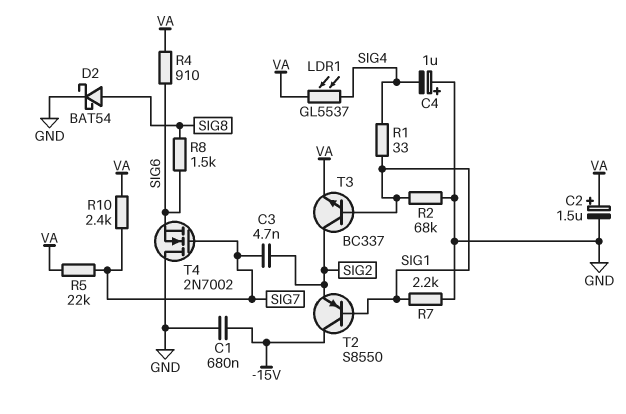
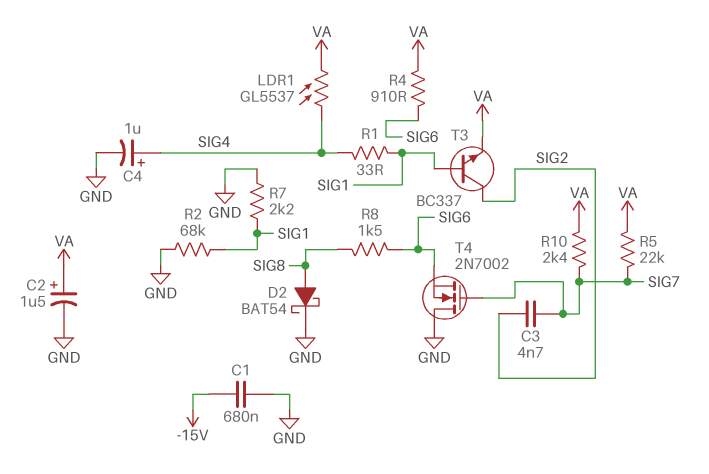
C4: 1uF (plus GND, minus SIG4) -> 1uF (plus SIG4, minus GND)
T2: PNP S8550 (B SIG1, C -15V, E SIG2) -> none

